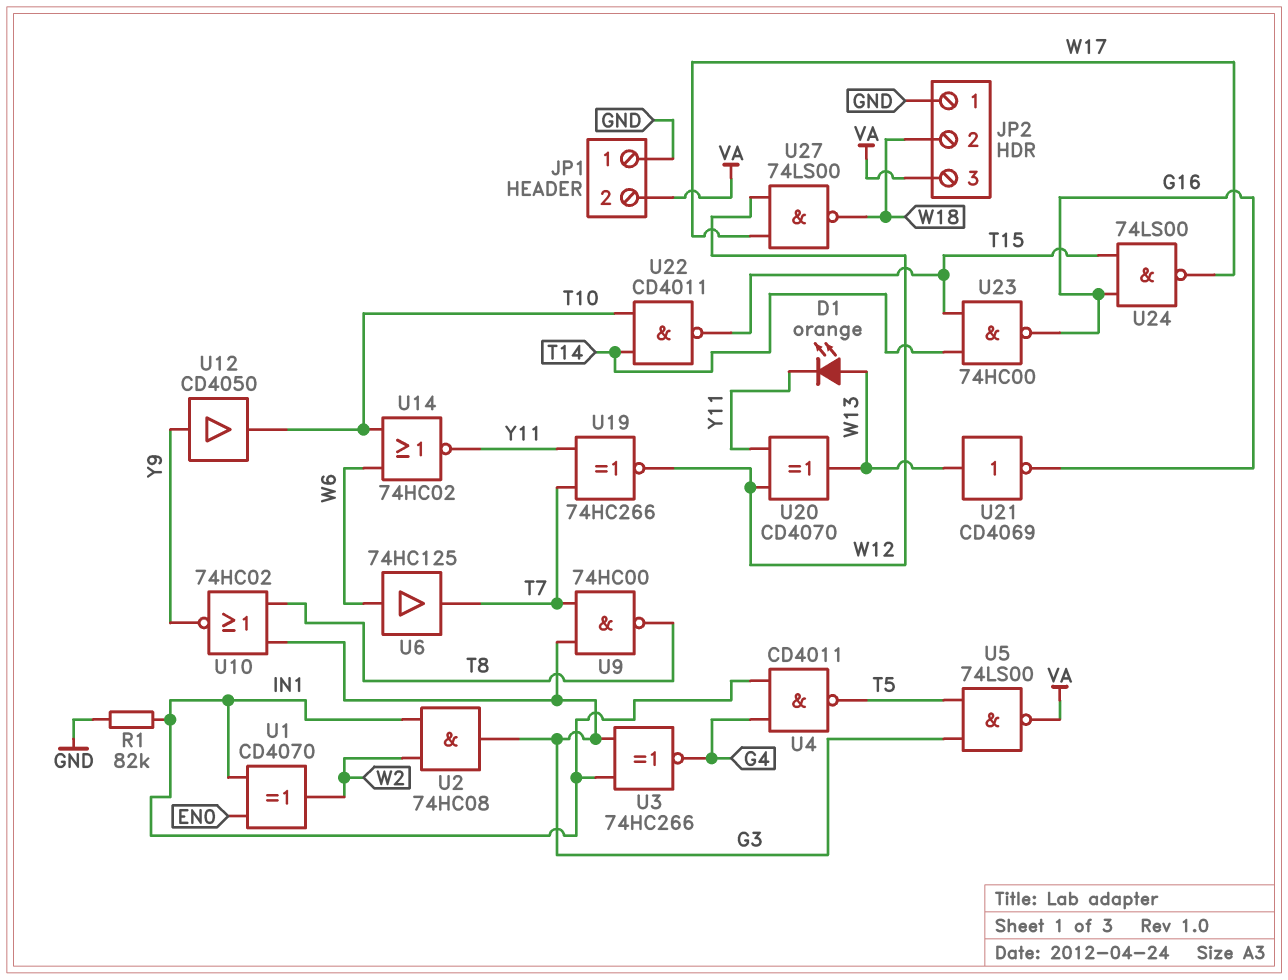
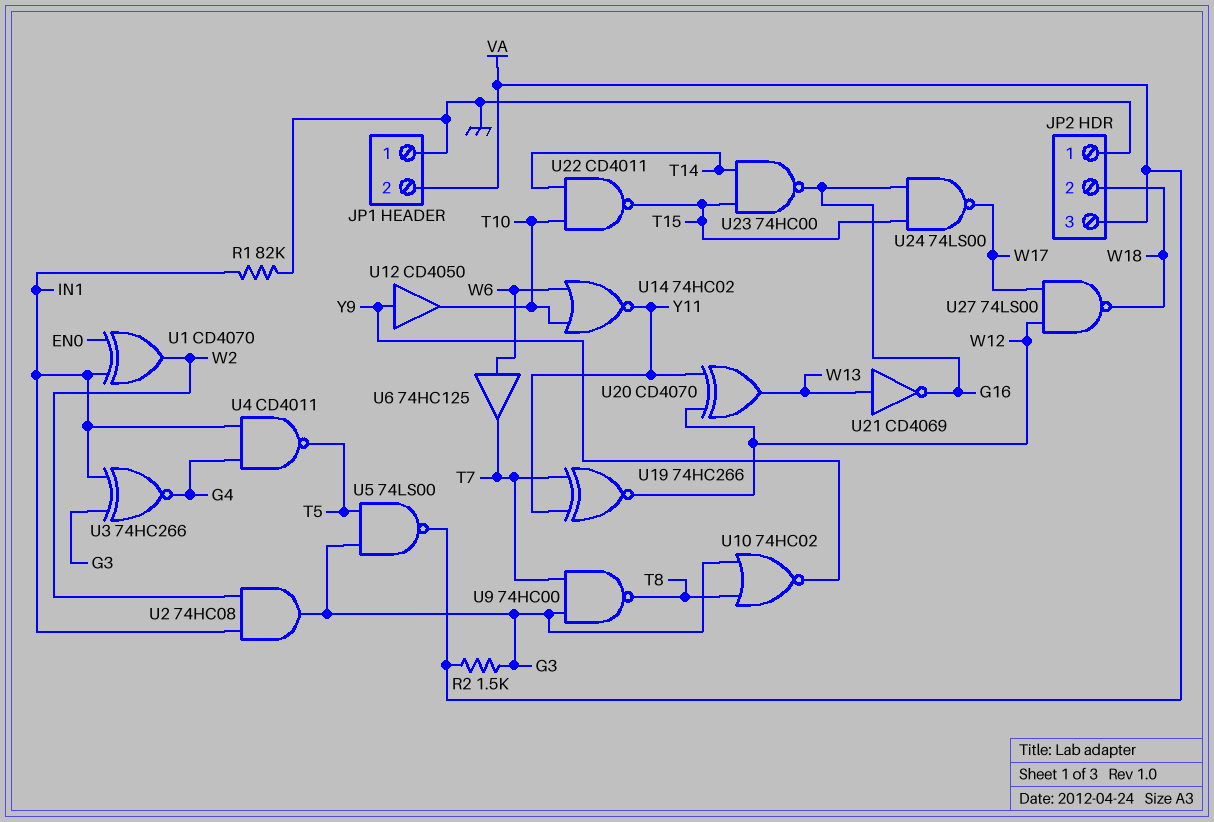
D1: LED orange (A W13, K Y11) -> none
R2: none -> 1.5k (G3, VA)

